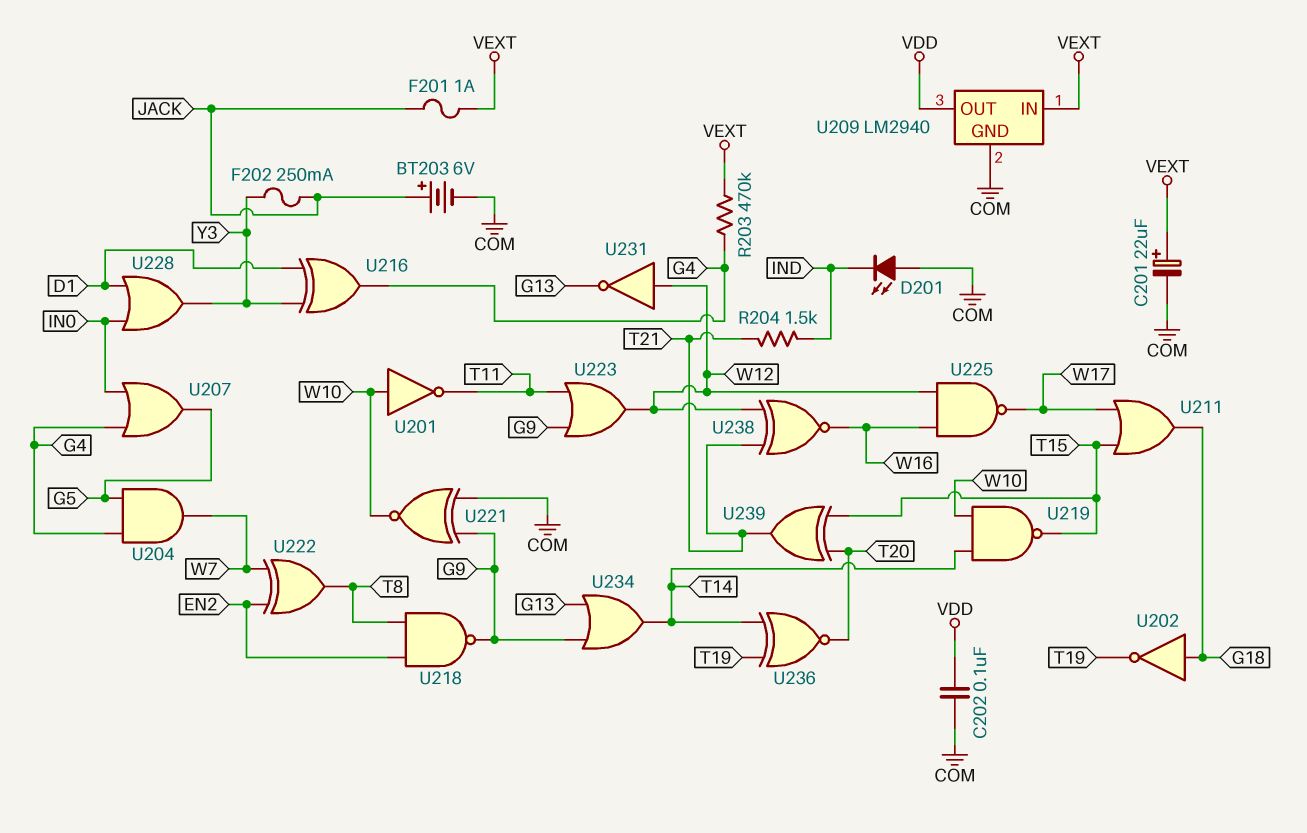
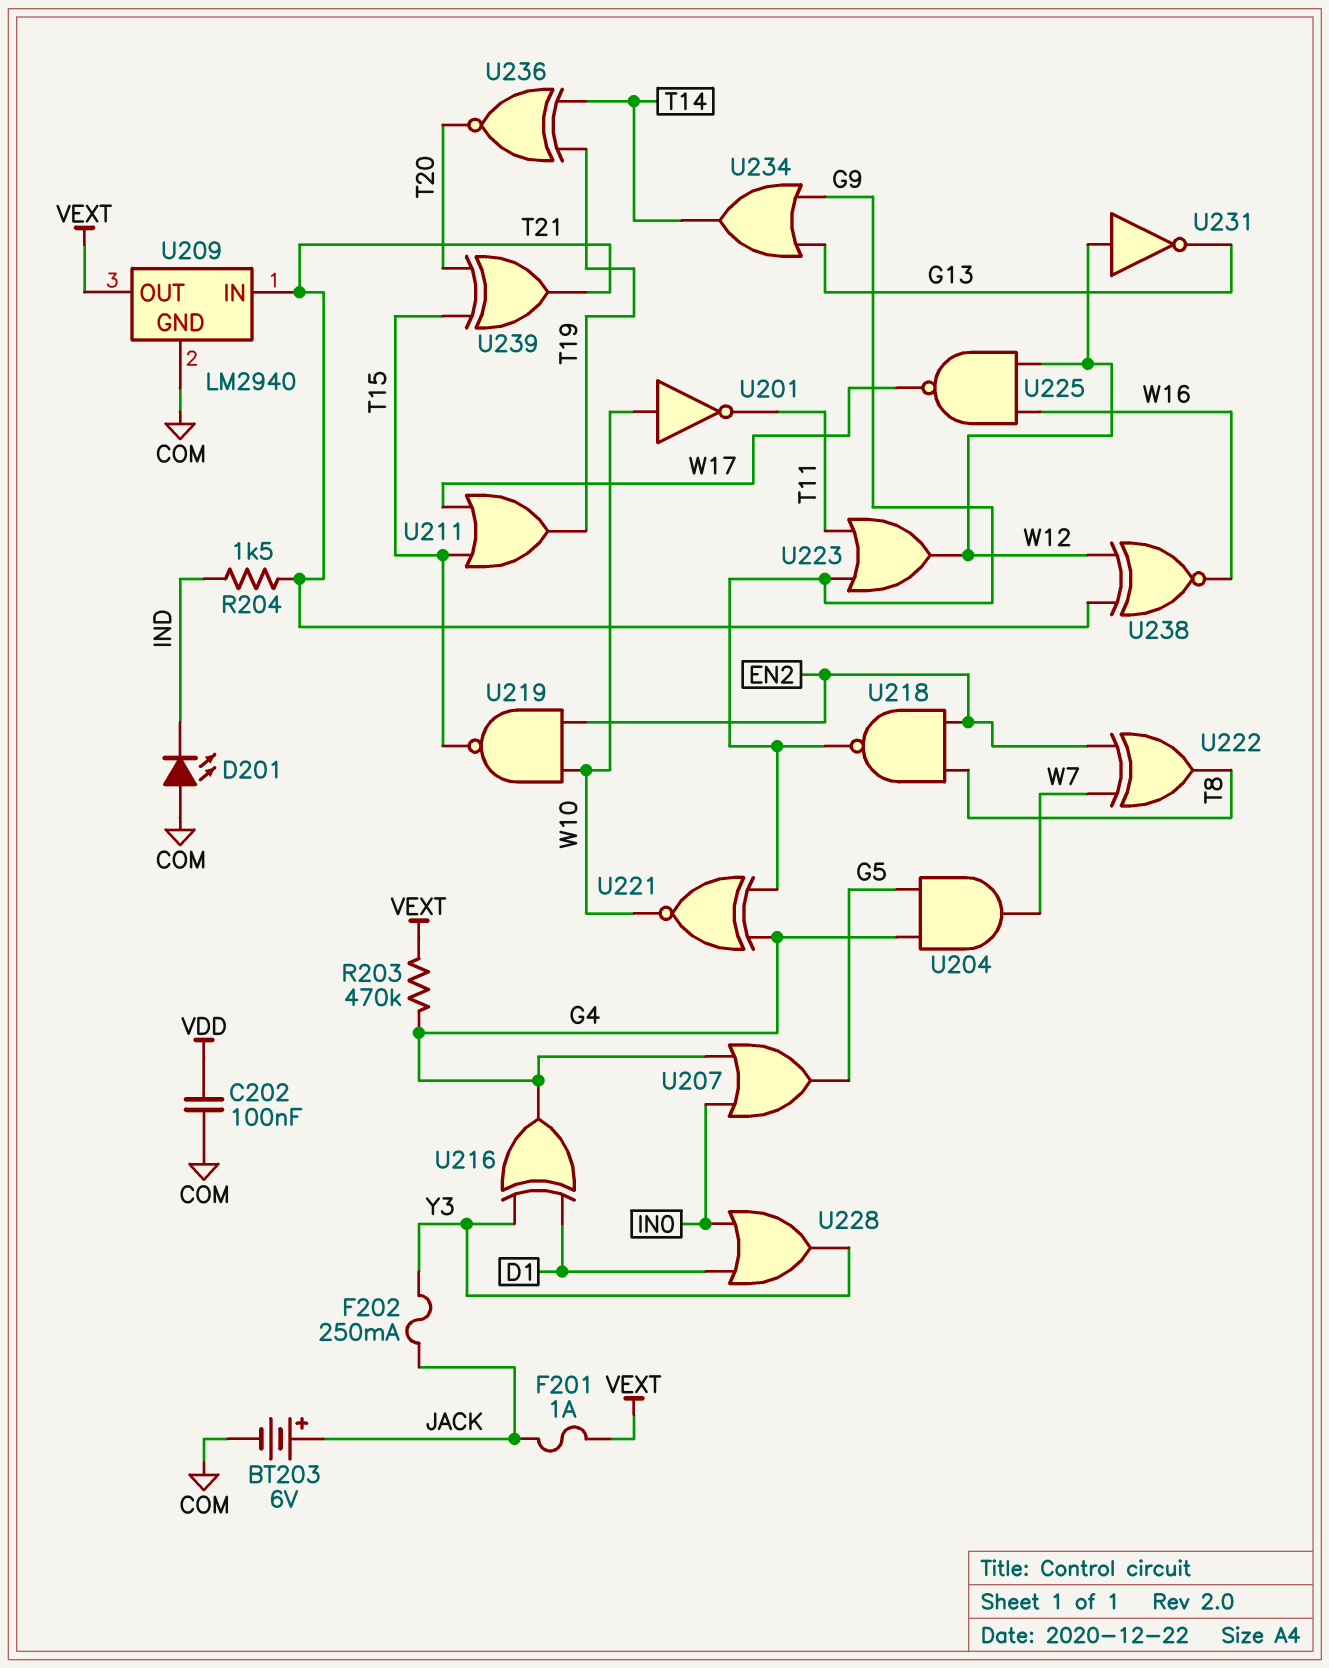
C201: 22uF (plus VEXT, minus COM) -> none
U202: NOT (in G18, out T19) -> none
U209 pin IN: VEXT -> T21
U209 pin OUT: VDD -> VEXT
U211: OR (in T15, in W17, out G18) -> OR (in T15, in W17, out T19)
U219: NAND (in T14, in W10, out T15) -> NAND (in EN2, in W10, out T15)
U221: XNOR (in COM, in G9, out W10) -> XNOR (in G4, in G9, out W10)

